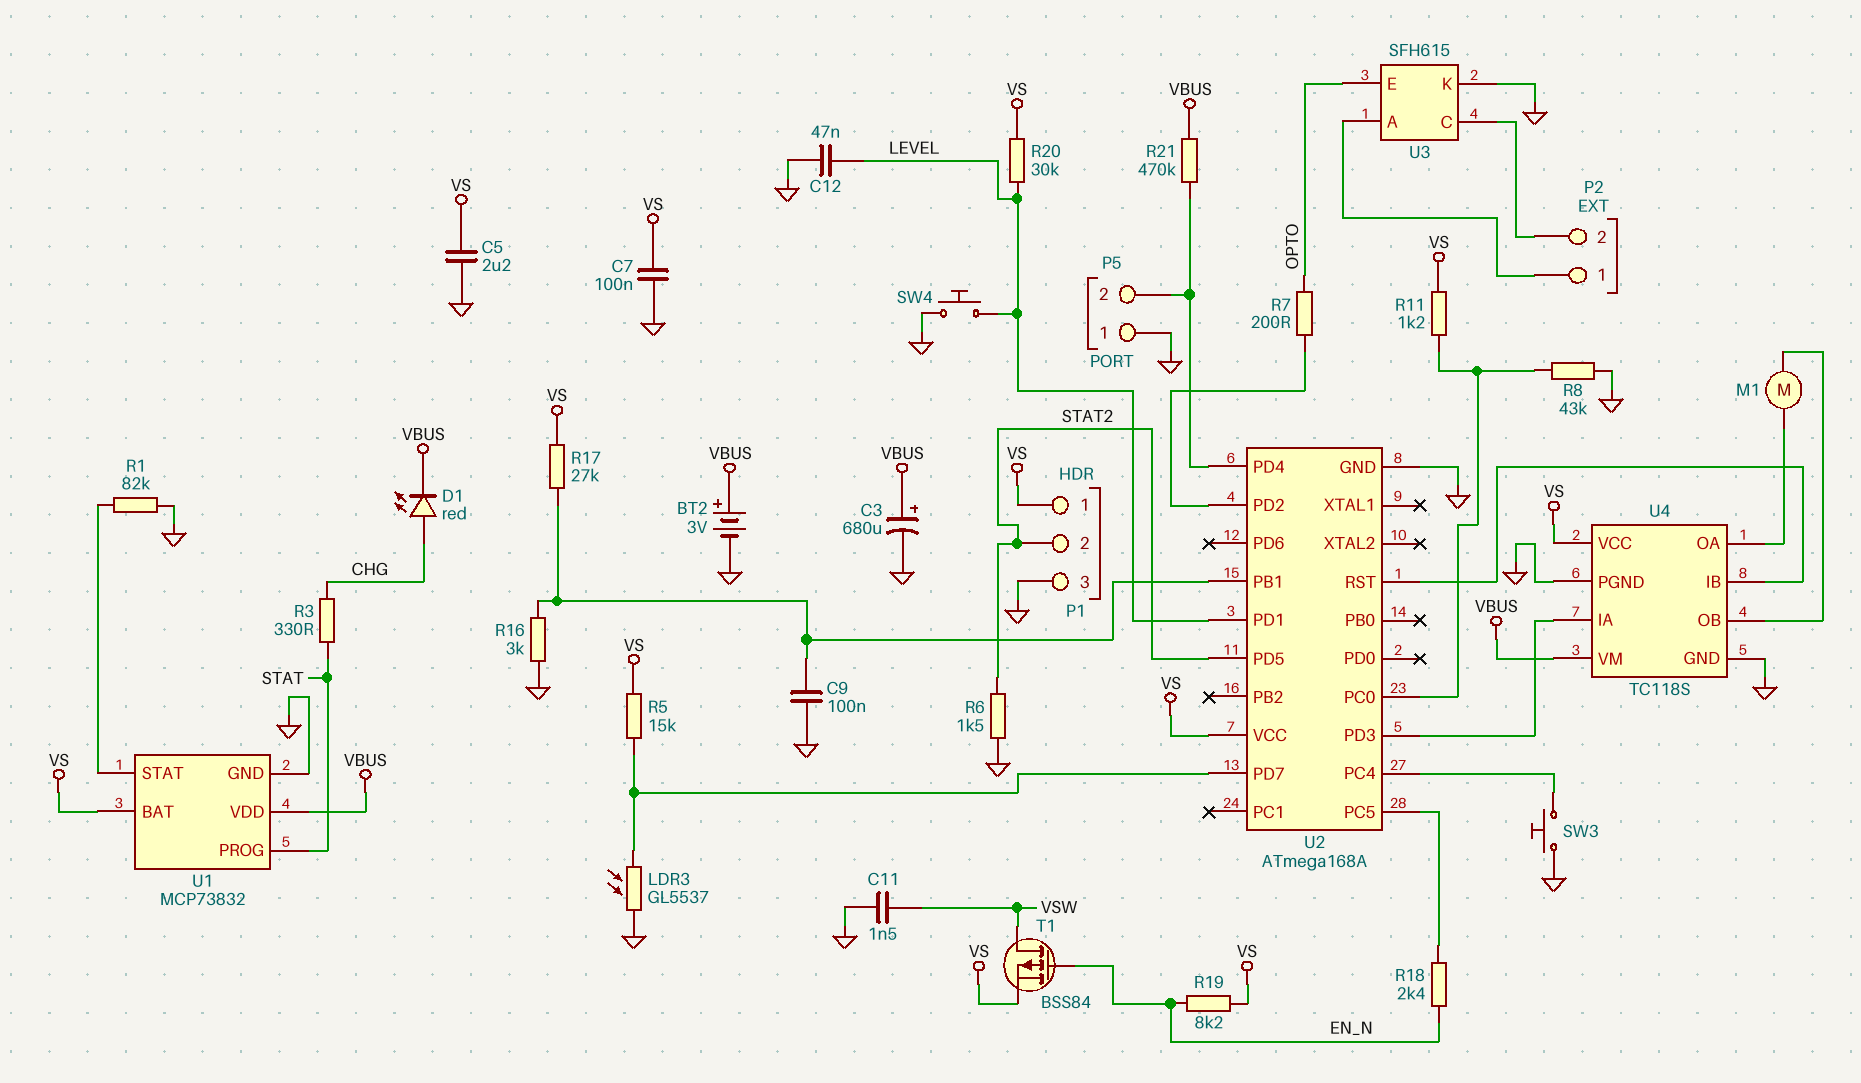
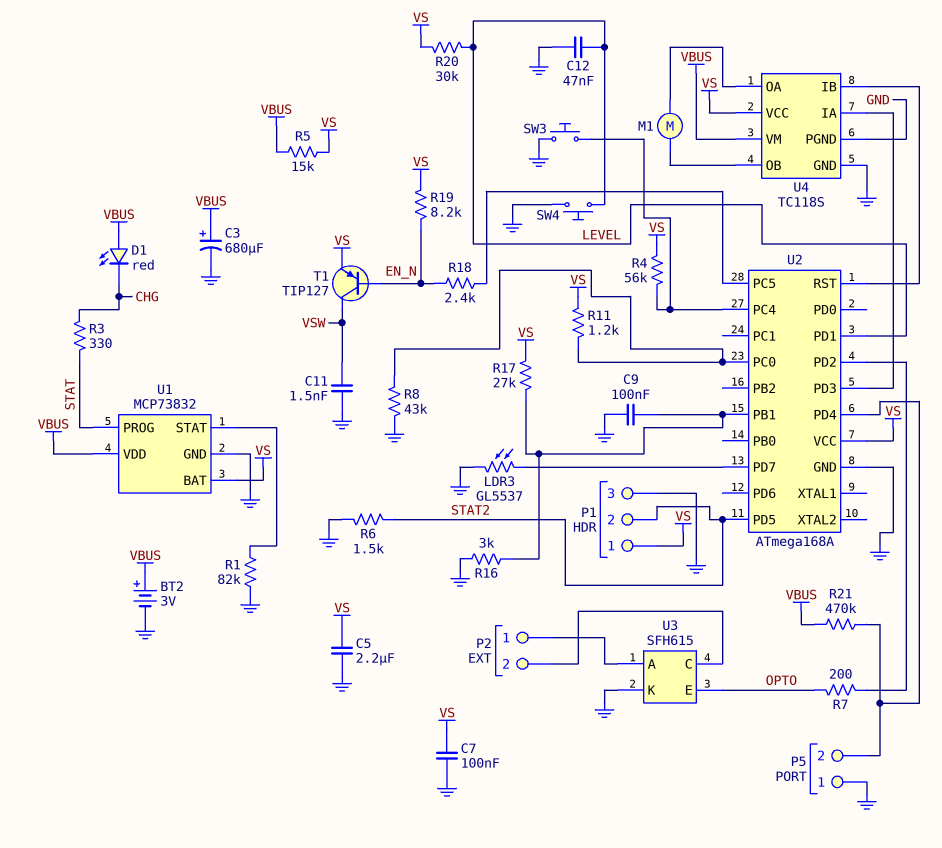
D1: LED red (A CHG, K VBUS) -> LED red (A VBUS, K CHG)
R4: none -> 56k (U2/PC4, VS)
R5: 15k (U2/PD7, VS) -> 15k (VBUS, VS)
T1: PMOS BSS84 (G EN_N, D VSW, S VS) -> PNP TIP127 (B EN_N, C VSW, E VS)

